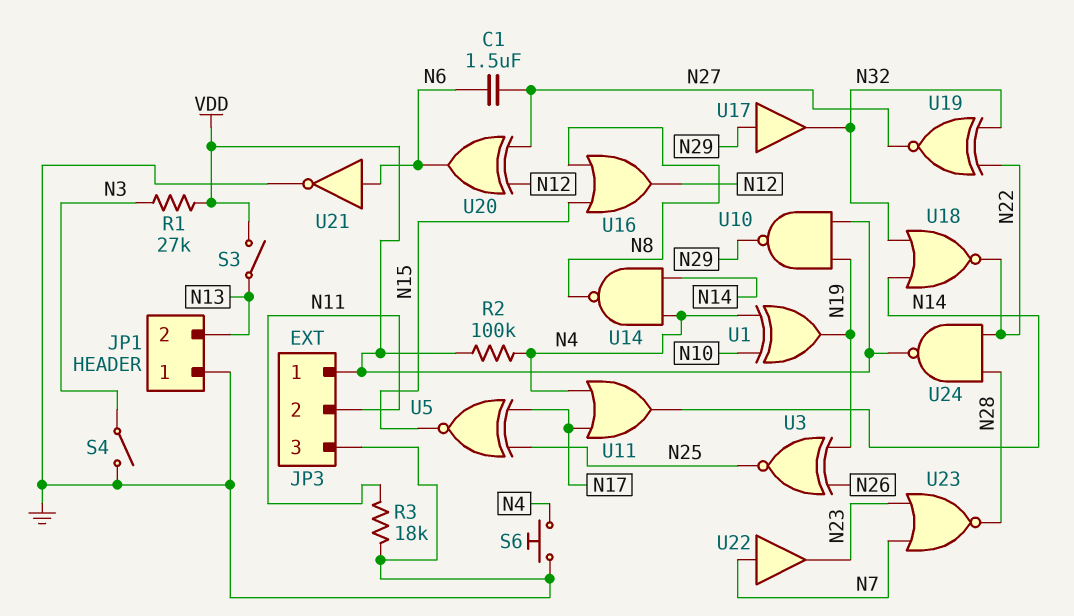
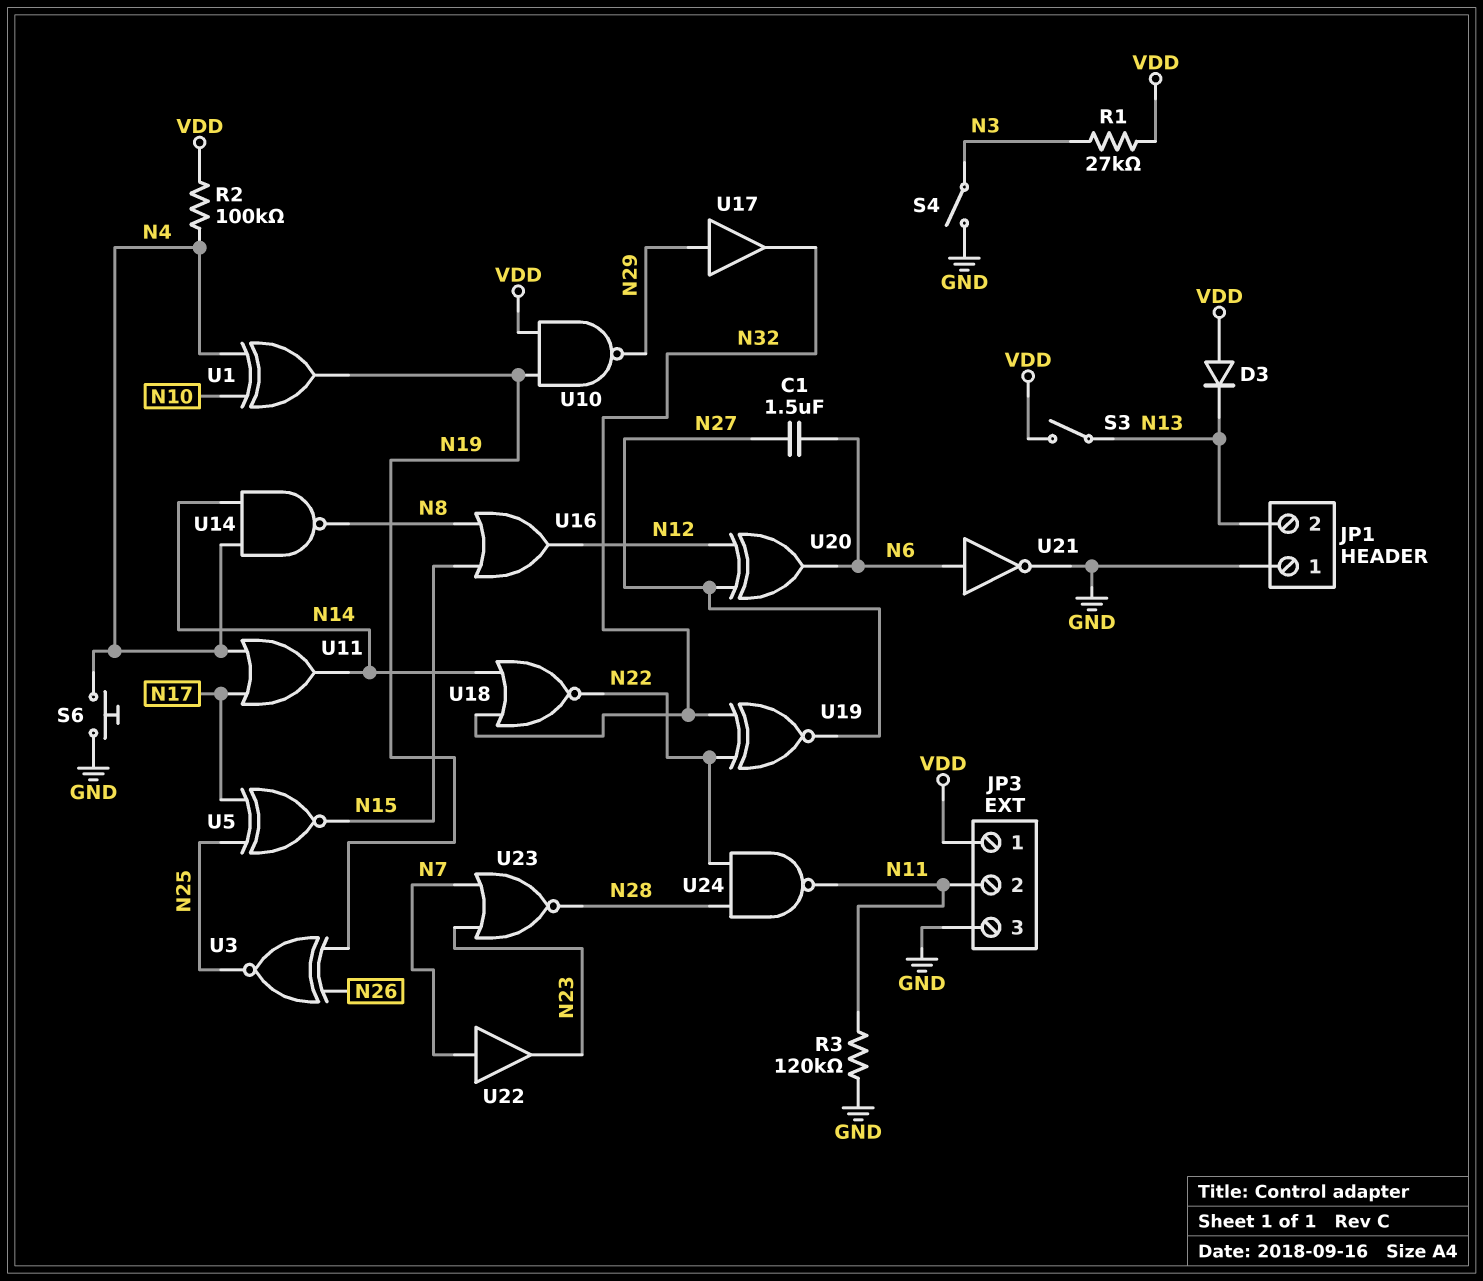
D3: none -> diode (A VDD, K N13)
R3: 18k (GND, N11) -> 120k (GND, N11)
U24: NAND (in N22, in N28, out VDD) -> NAND (in N22, in N28, out N11)

